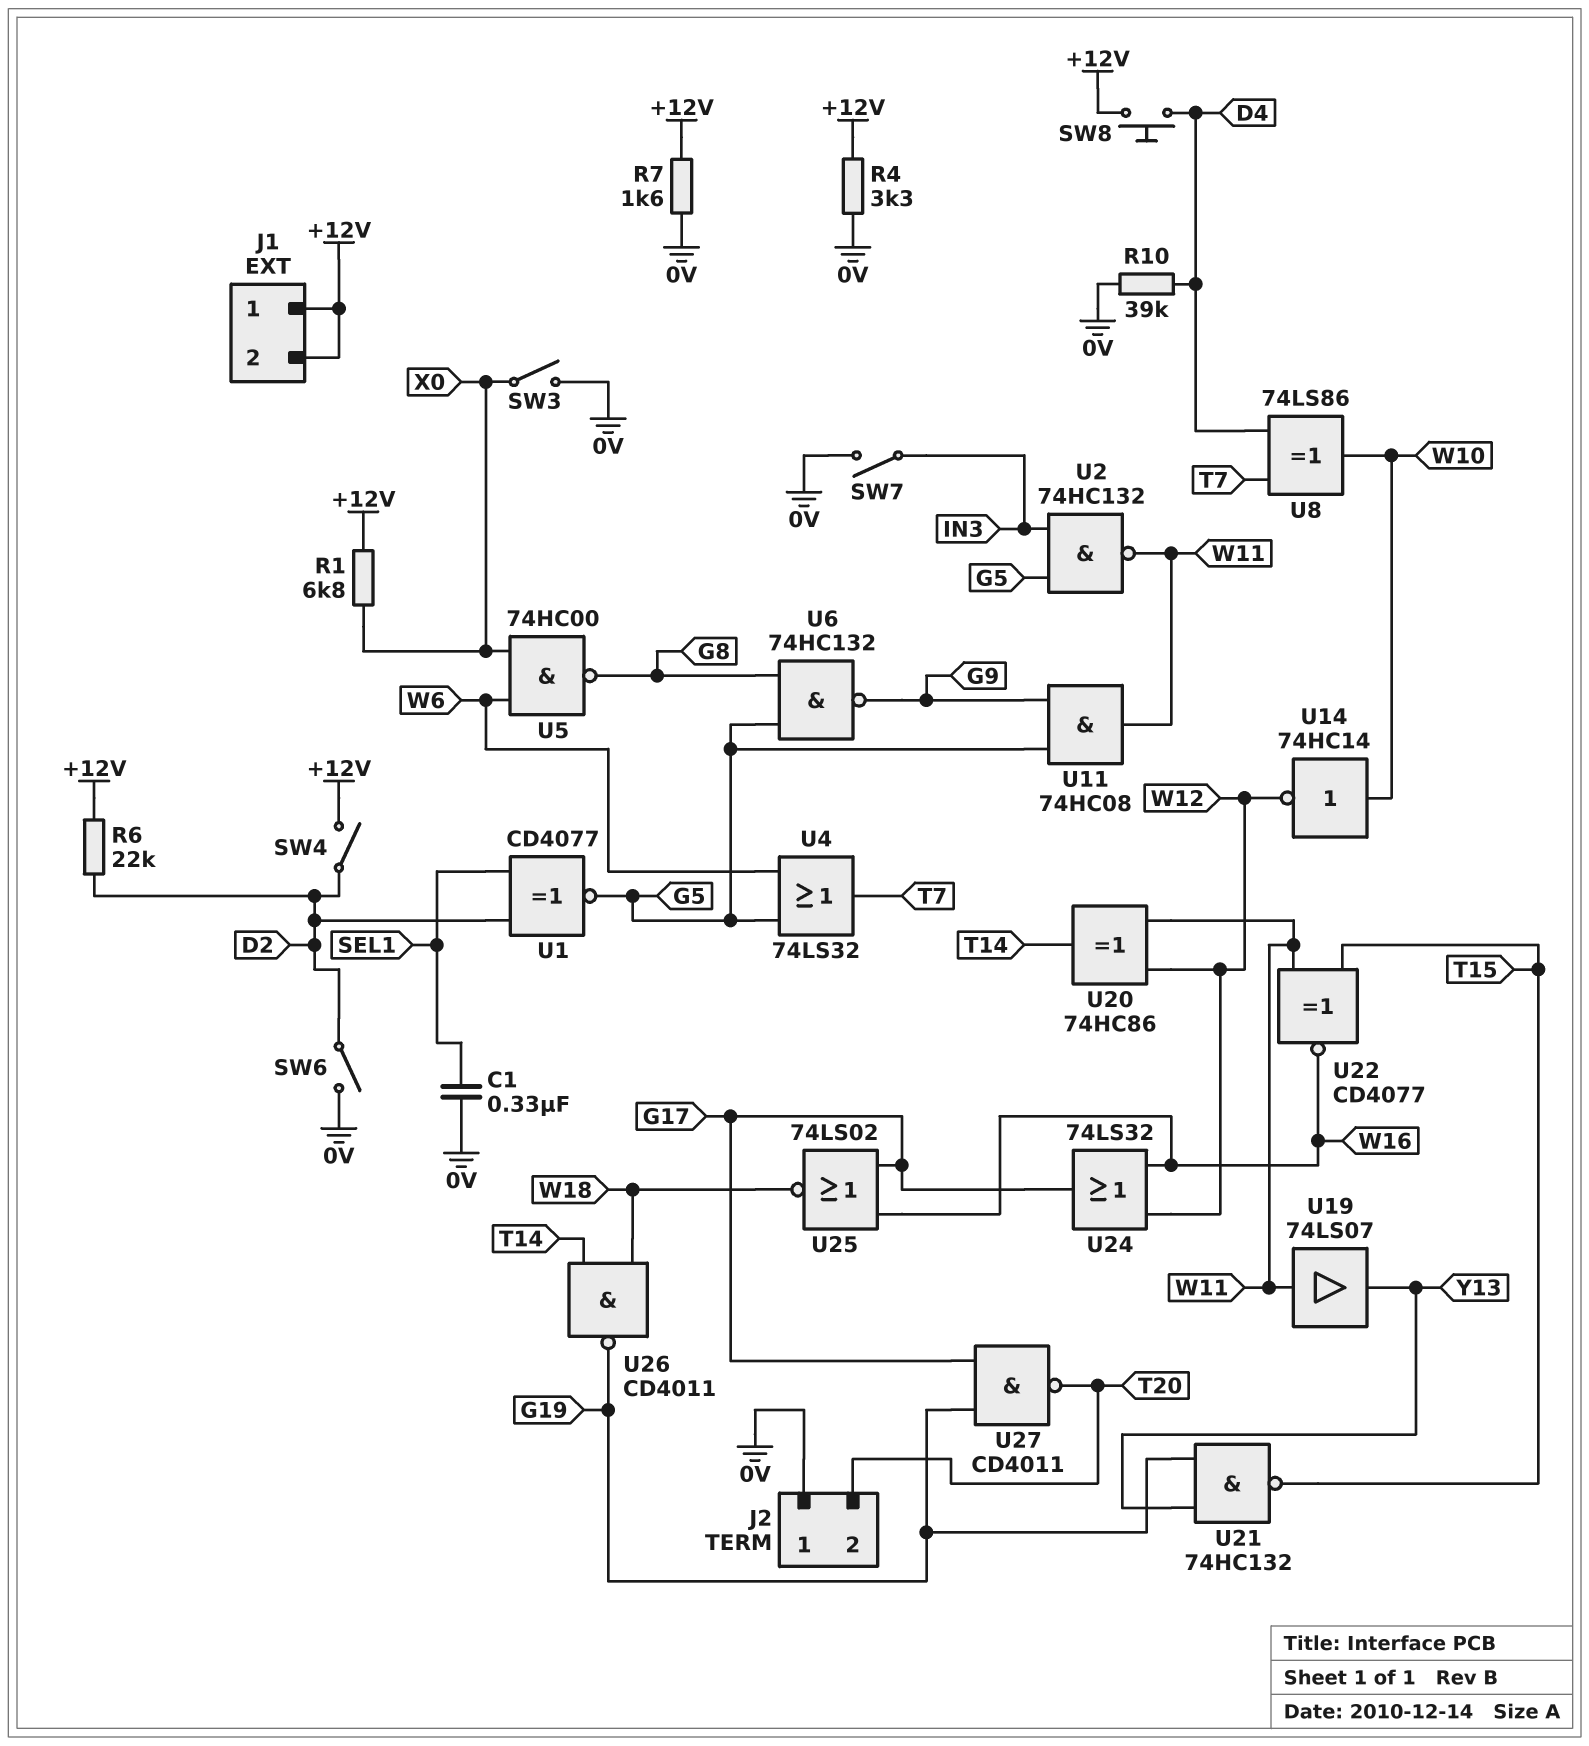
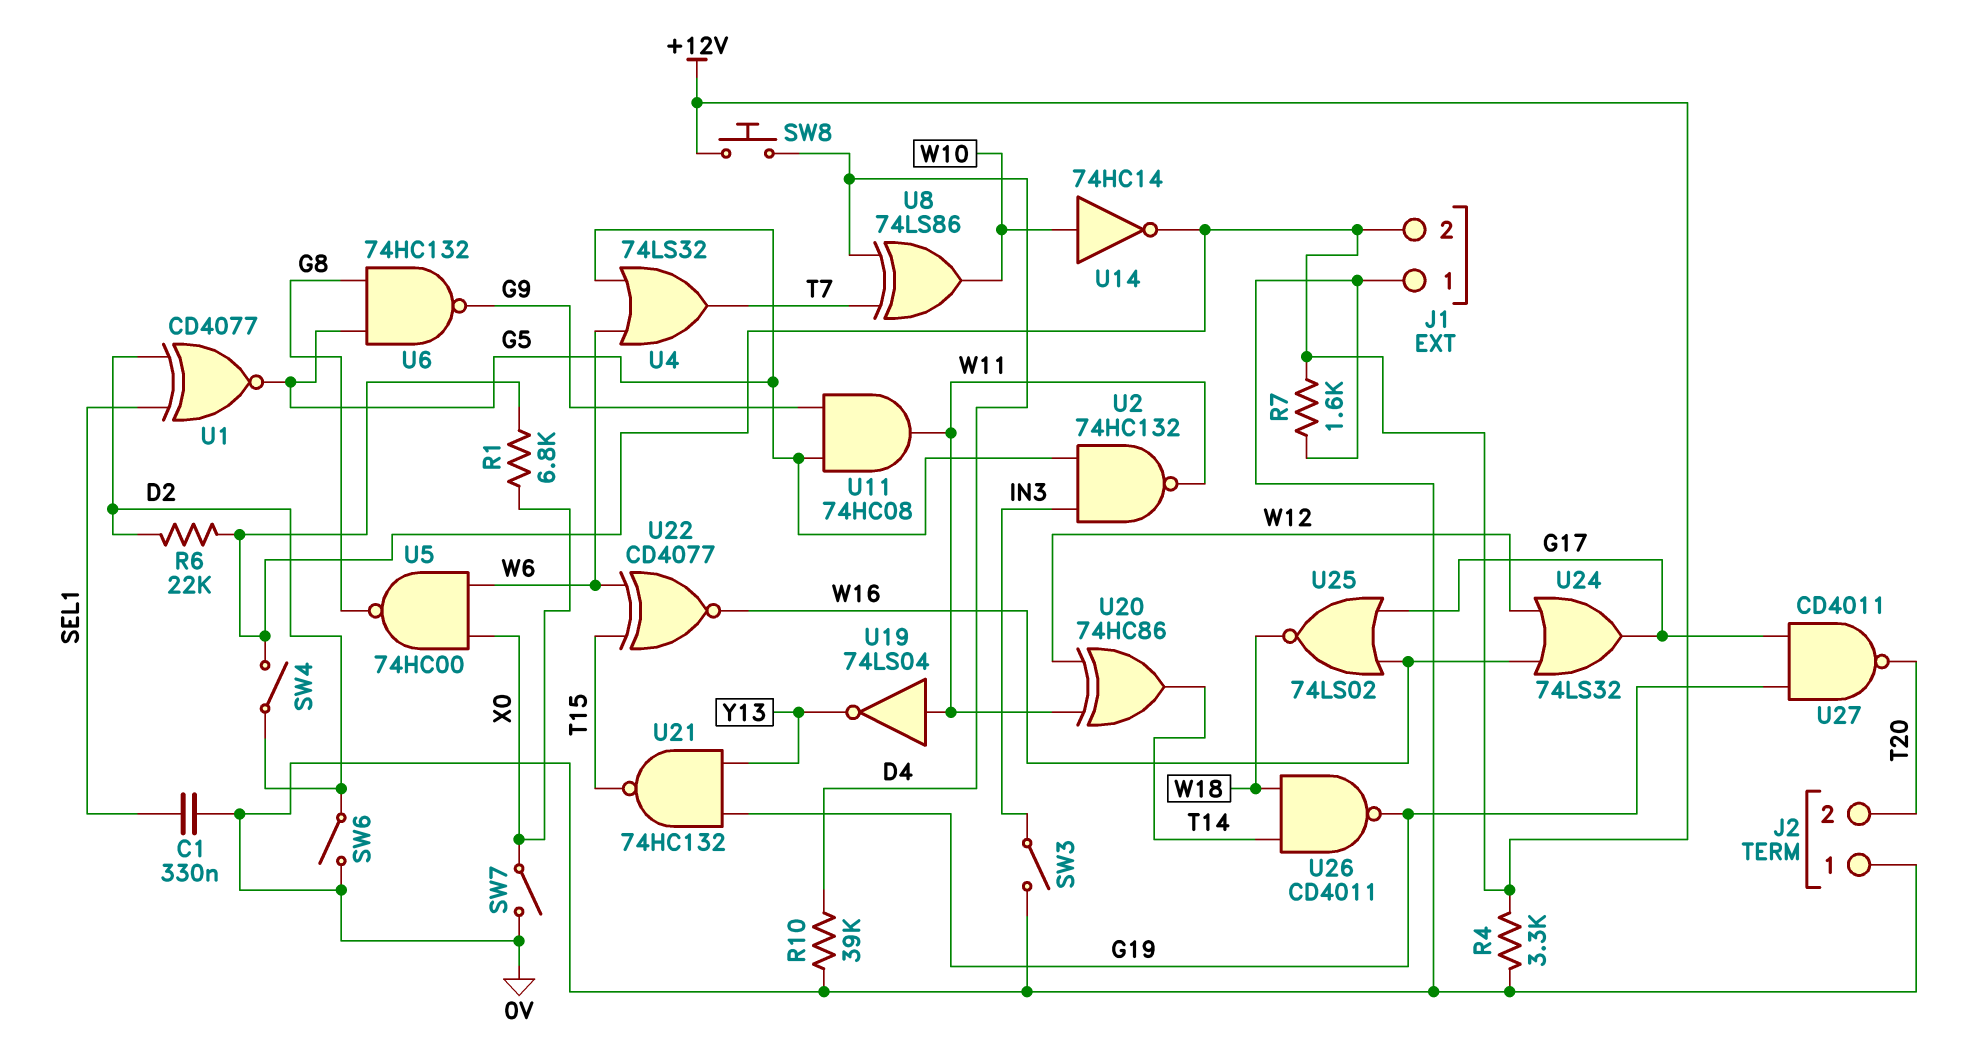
J1 pin 1: +12V -> 0V
SW3: switch (0V, X0) -> switch (0V, IN3)
SW7: switch (0V, IN3) -> switch (0V, X0)
U14: NOT 74HC14 (in W10, out W12) -> NOT 74HC14 (in W10, out +12V)
U19: buffer 74LS07 (in W11, out Y13) -> NOT 74LS04 (in W11, out Y13)
U22: XNOR CD4077 (in T15, in W11, out W16) -> XNOR CD4077 (in T15, in W6, out W16)

